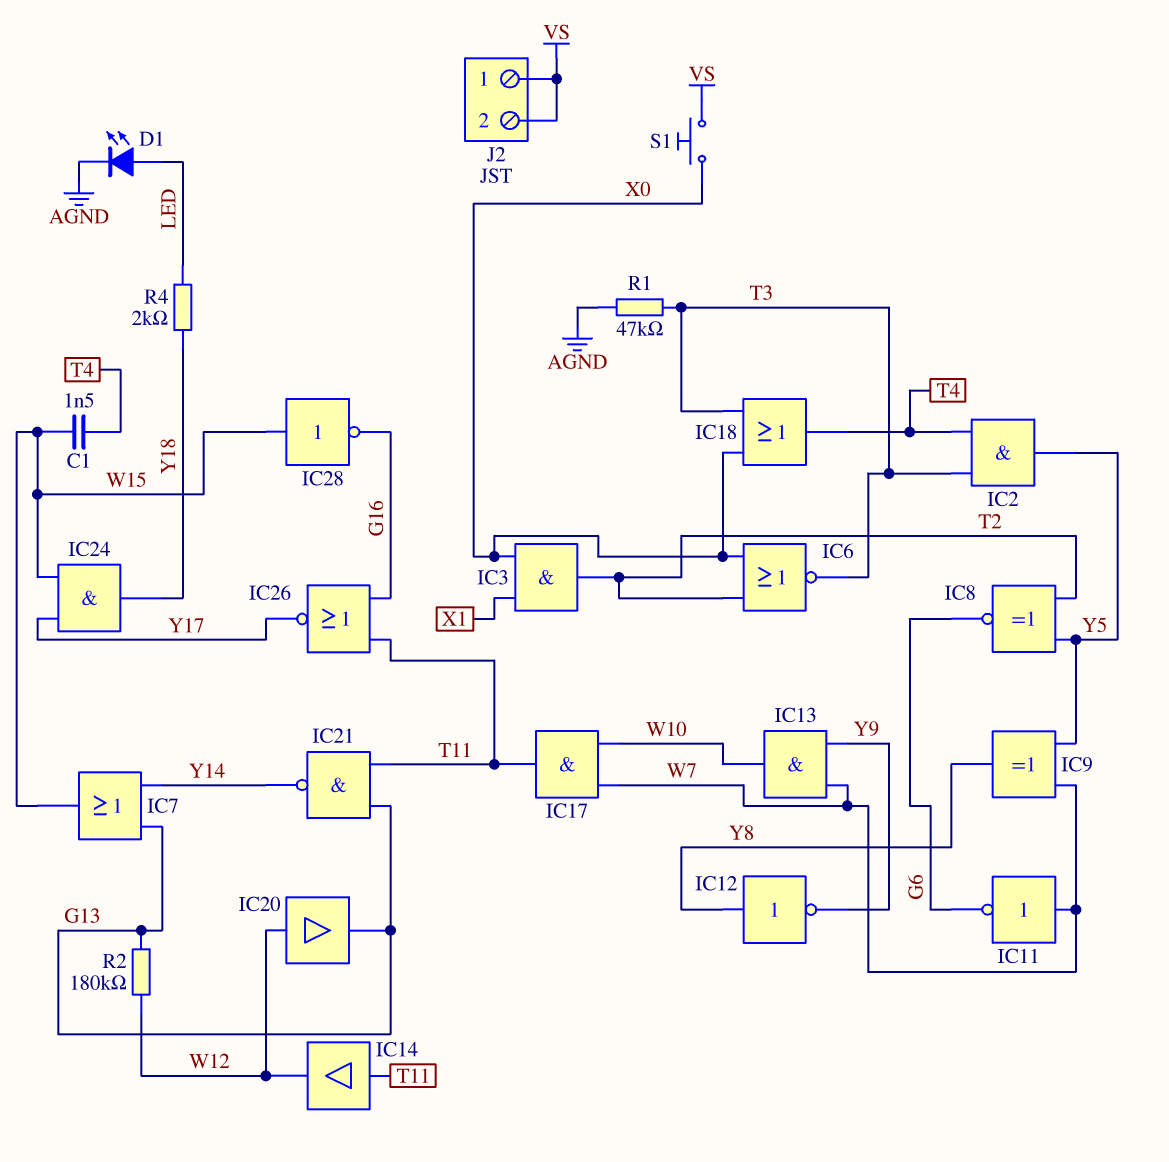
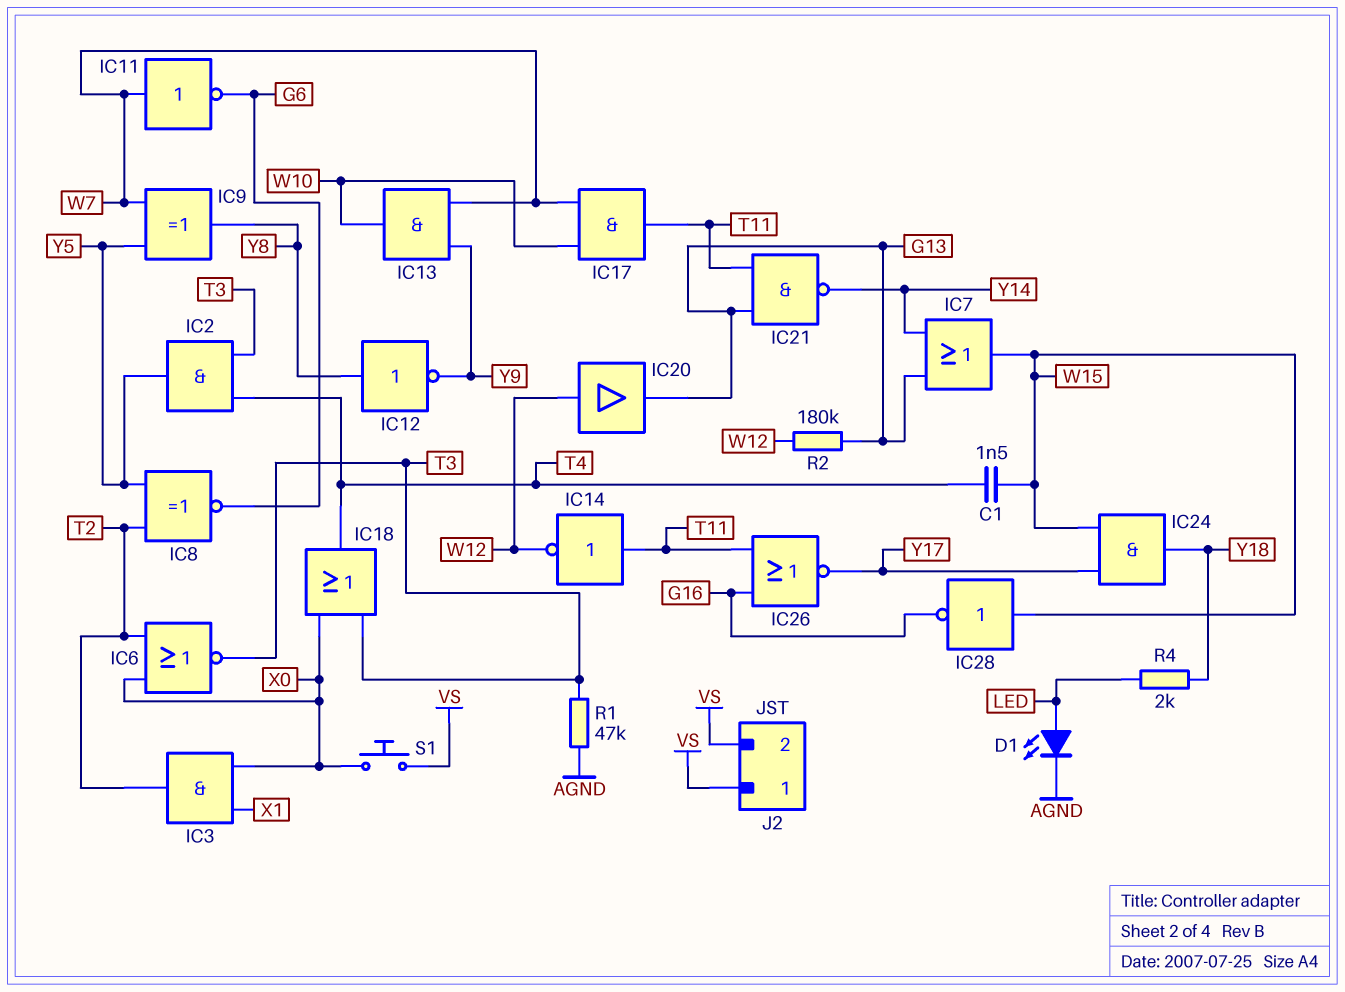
IC14: buffer (in T11, out W12) -> NOT (in T11, out W12)

